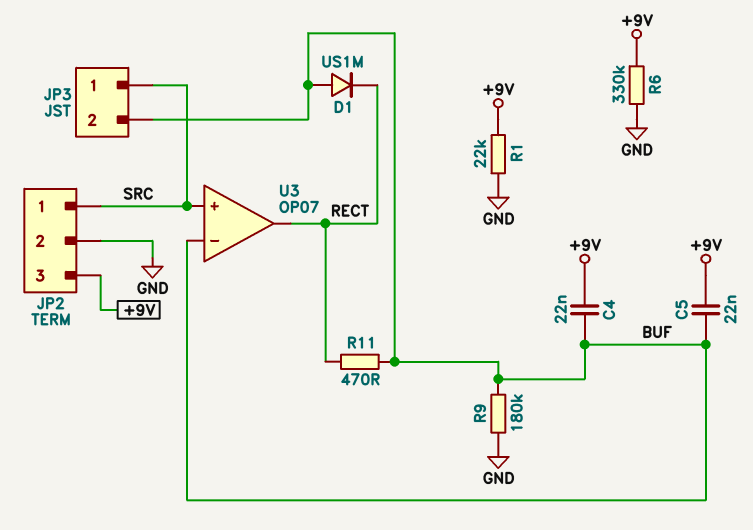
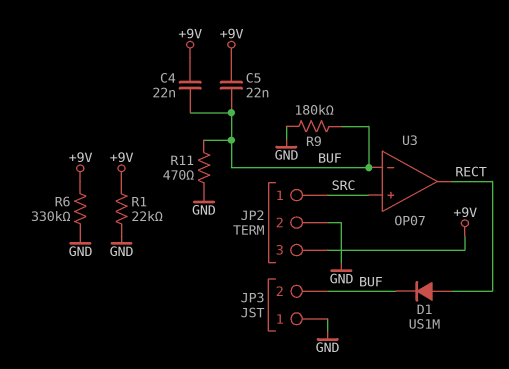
D1: diode US1M (A BUF, K RECT) -> diode US1M (A RECT, K BUF)
JP3 pin 1: SRC -> GND
R11: 470 (BUF, RECT) -> 470 (BUF, GND)

